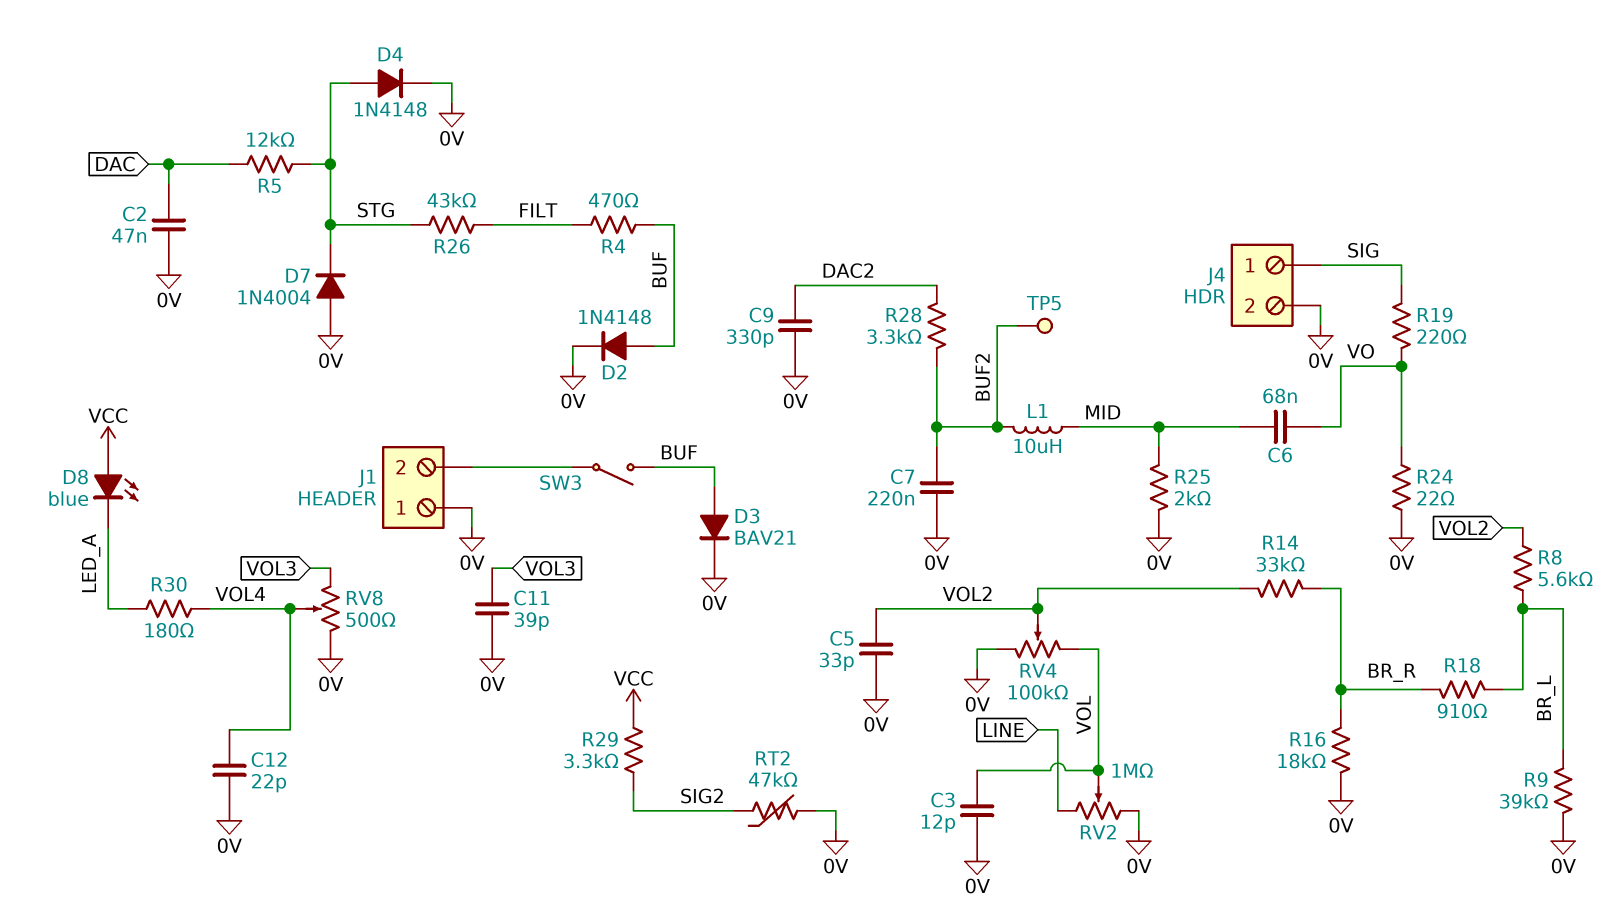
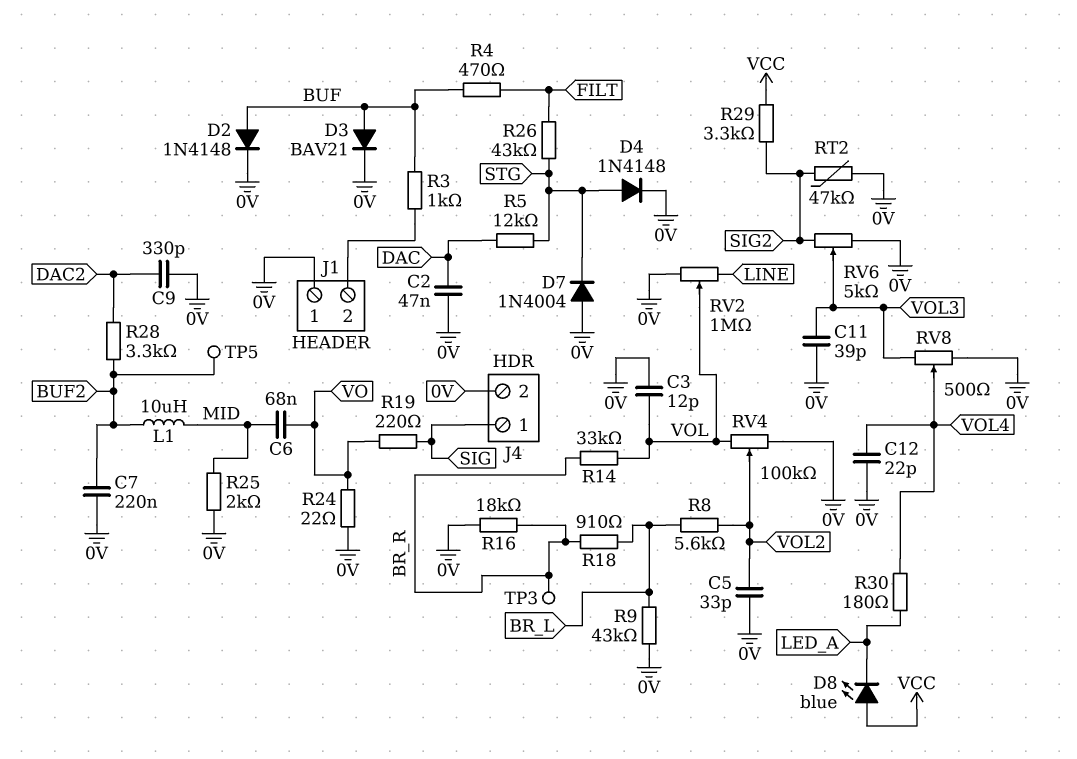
R3: none -> 1k (BUF, J1/2)
R9: 39k (0V, BR_L) -> 43k (0V, BR_L)
R14: 33k (BR_R, VOL2) -> 33k (BR_R, VOL)
RV6: none -> 5k (0V, SIG2, wiper VOL3)
SW3: switch (BUF, J1/2) -> none
TP3: none -> test point (BR_R)

